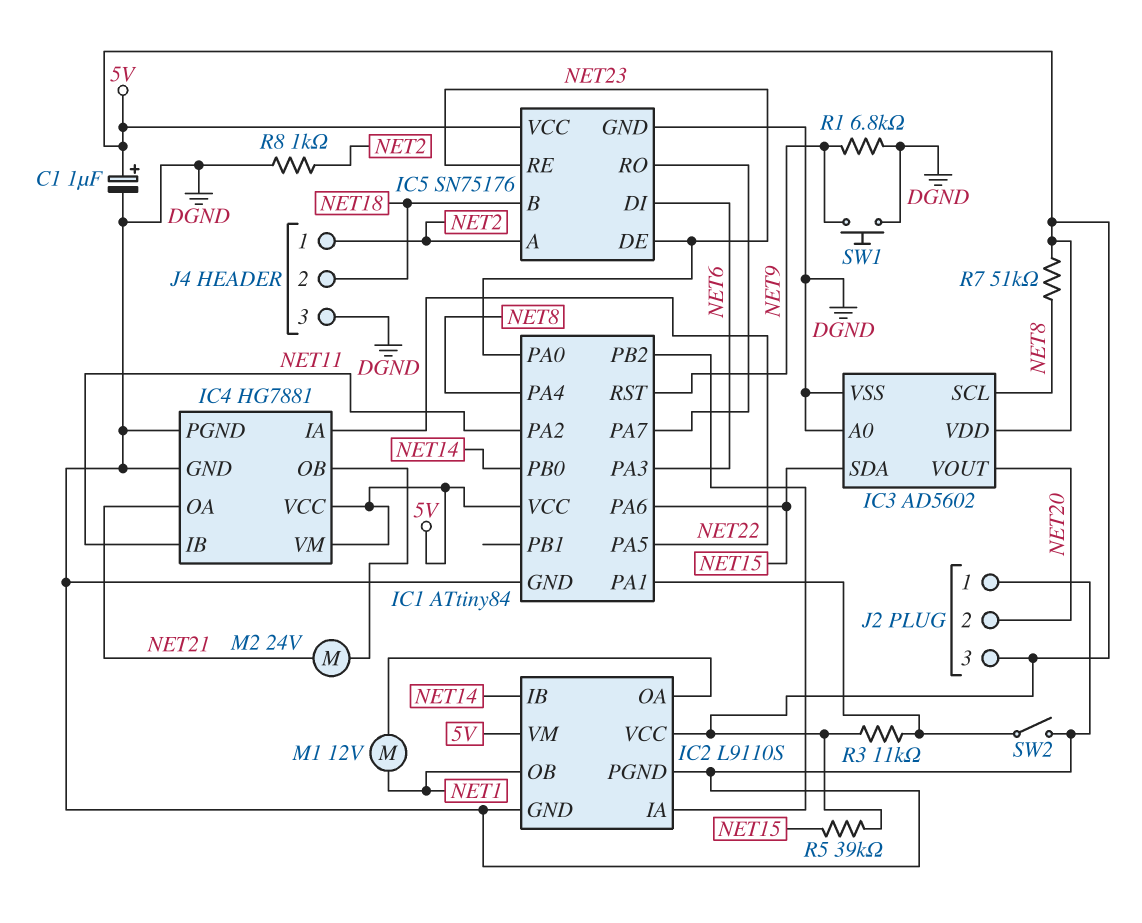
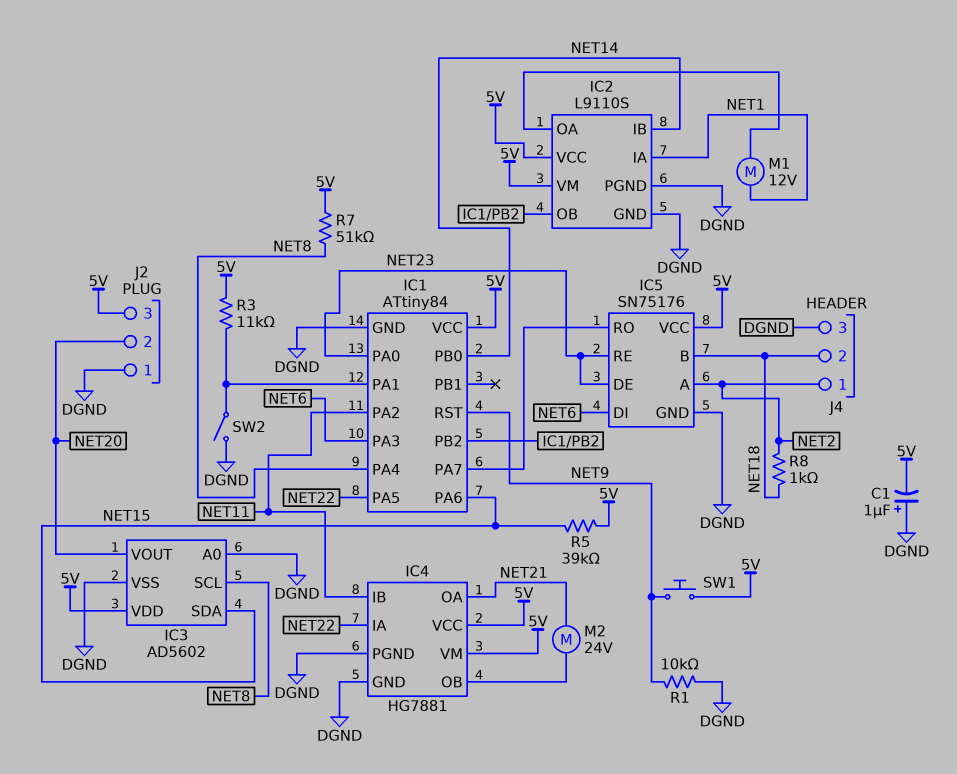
C1: 1uF (plus 5V, minus DGND) -> 1uF (plus DGND, minus 5V)
IC2 pin IA: IC1/PB2 -> NET1
IC2 pin OB: NET1 -> IC1/PB2
R1: 6.8k (DGND, NET9) -> 10k (DGND, NET9)
R8: 1k (DGND, NET2) -> 1k (NET2, NET18)
SW1: button (DGND, NET9) -> button (5V, NET9)

